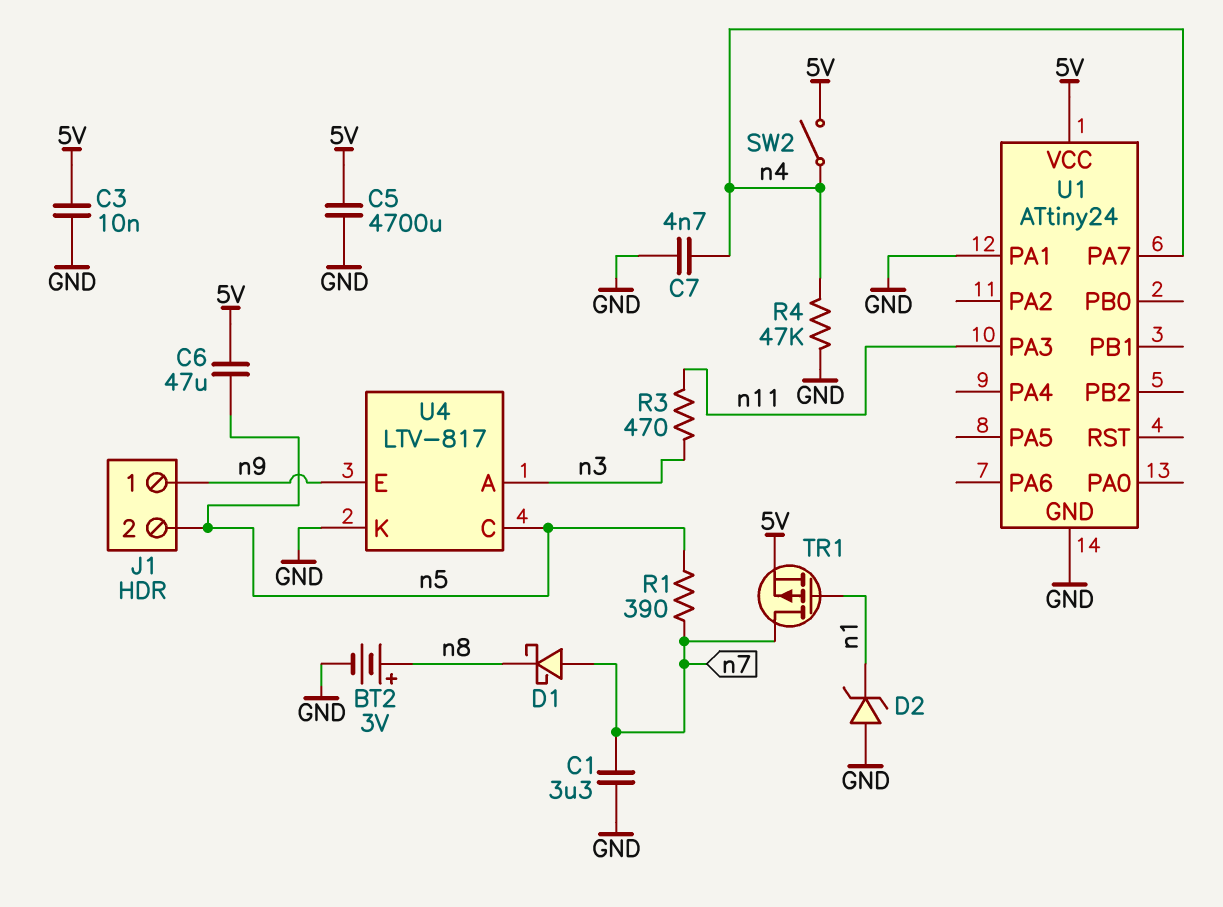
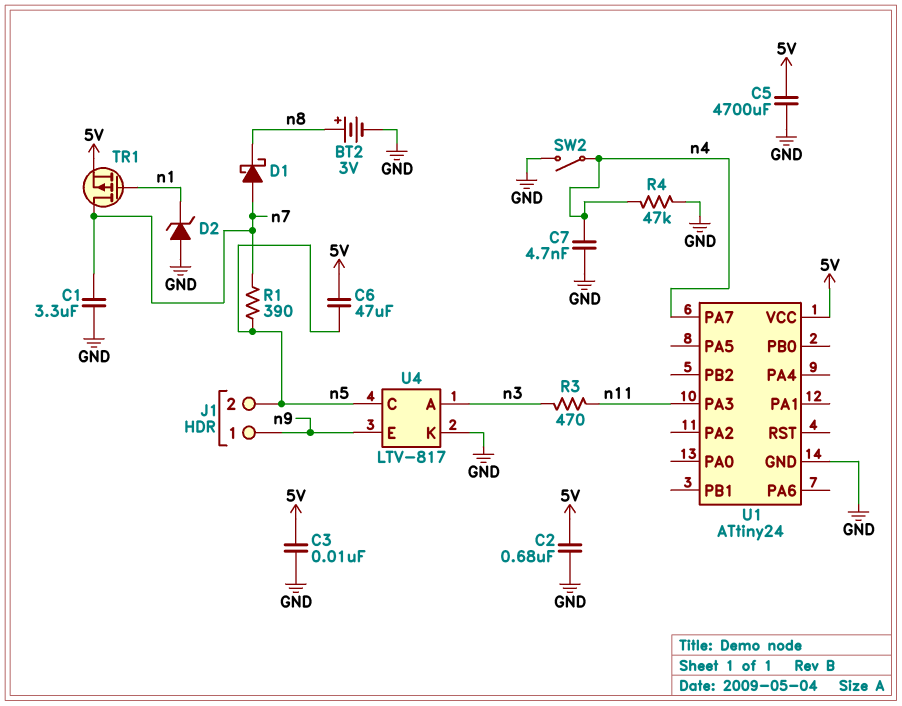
C2: none -> 680nF (5V, GND)
SW2: switch (5V, n4) -> switch (GND, n4)
U1 pin PA1: GND -> none

